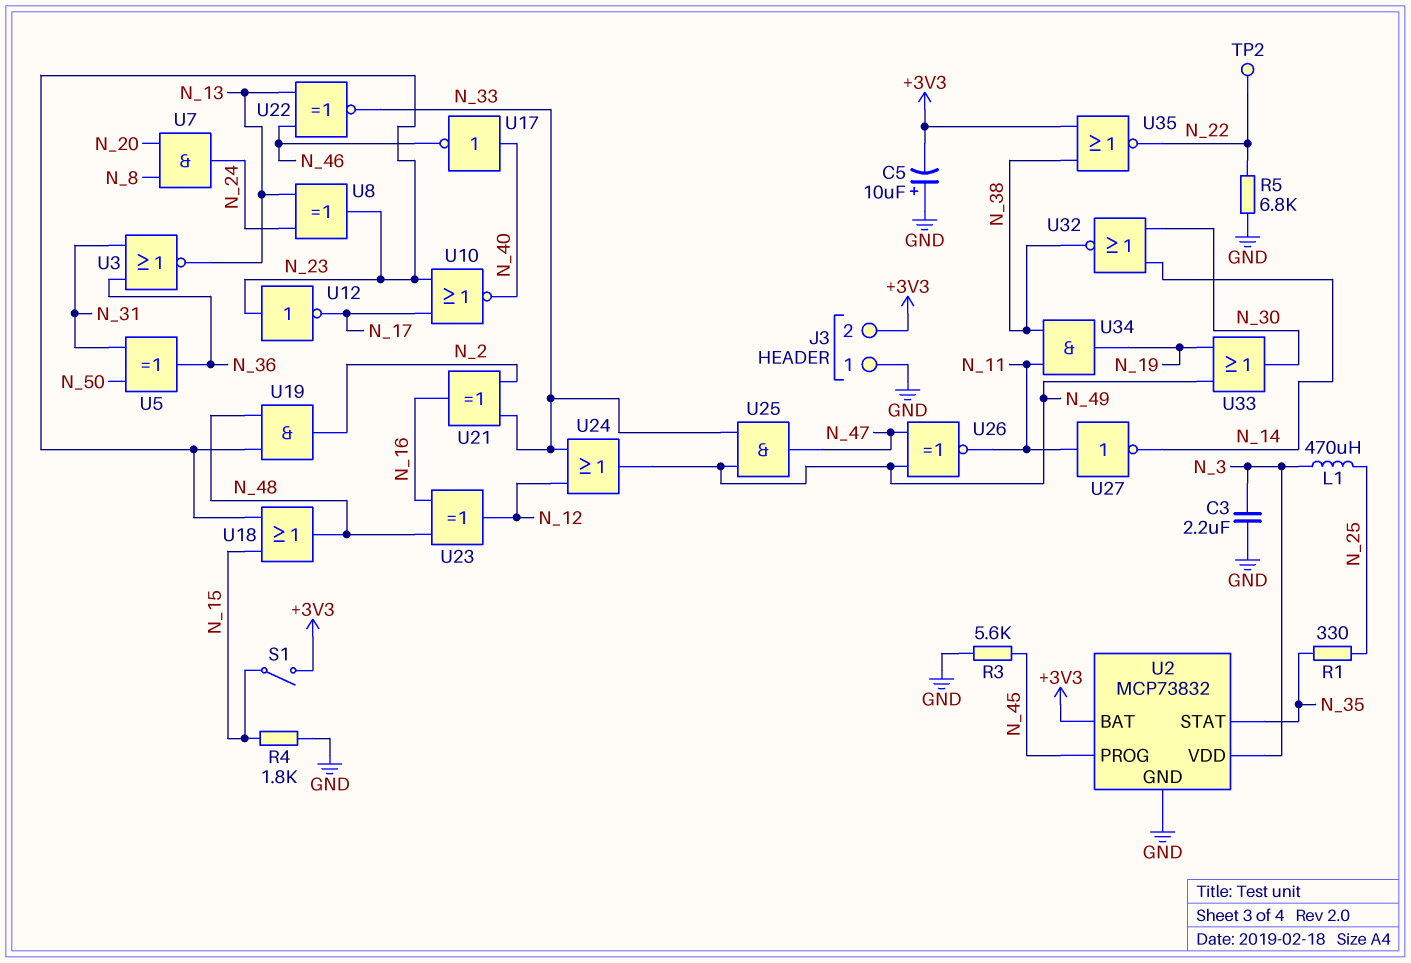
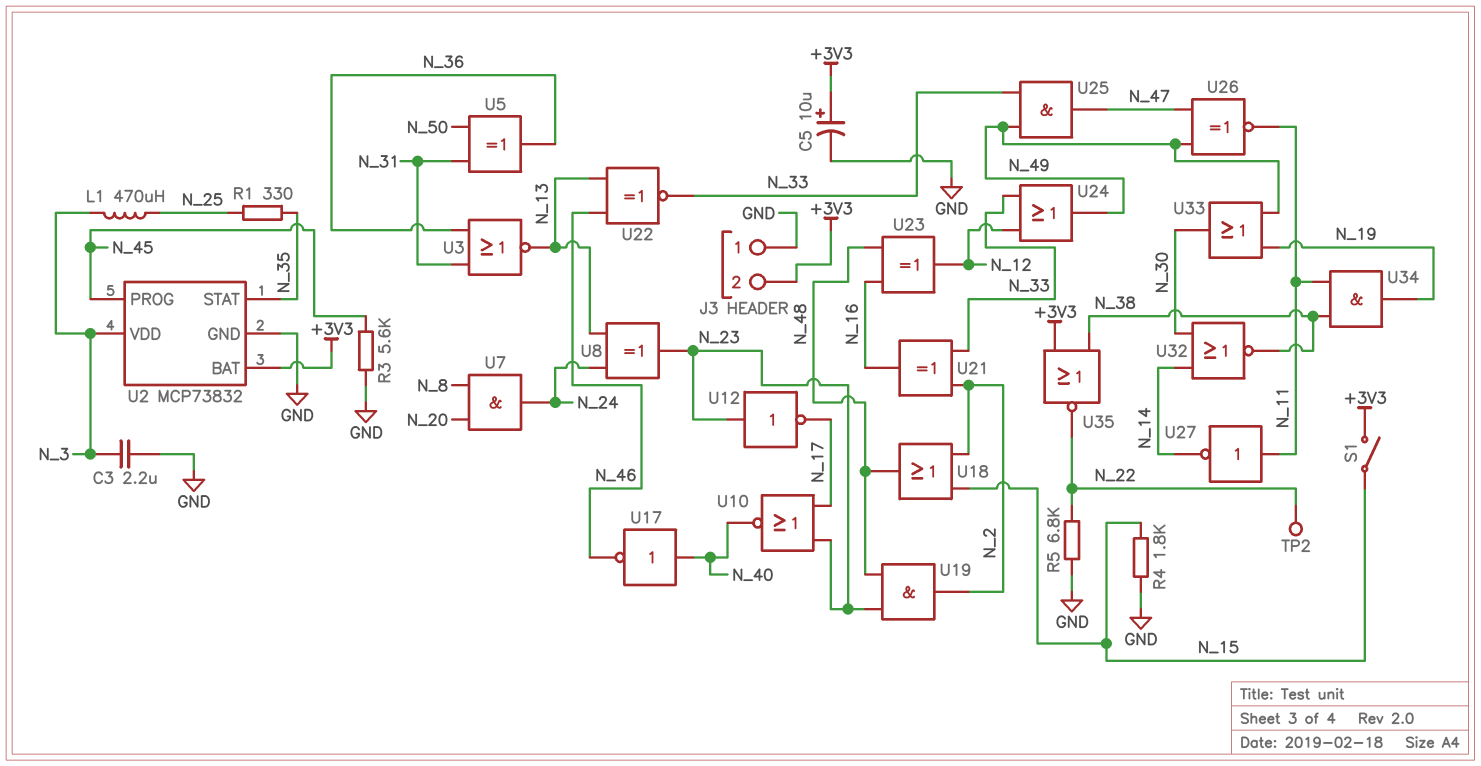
C5: 10uF (plus GND, minus +3V3) -> 10uF (plus +3V3, minus GND)
U18: OR (in N_15, in N_23, out N_48) -> OR (in N_2, in N_15, out N_48)

